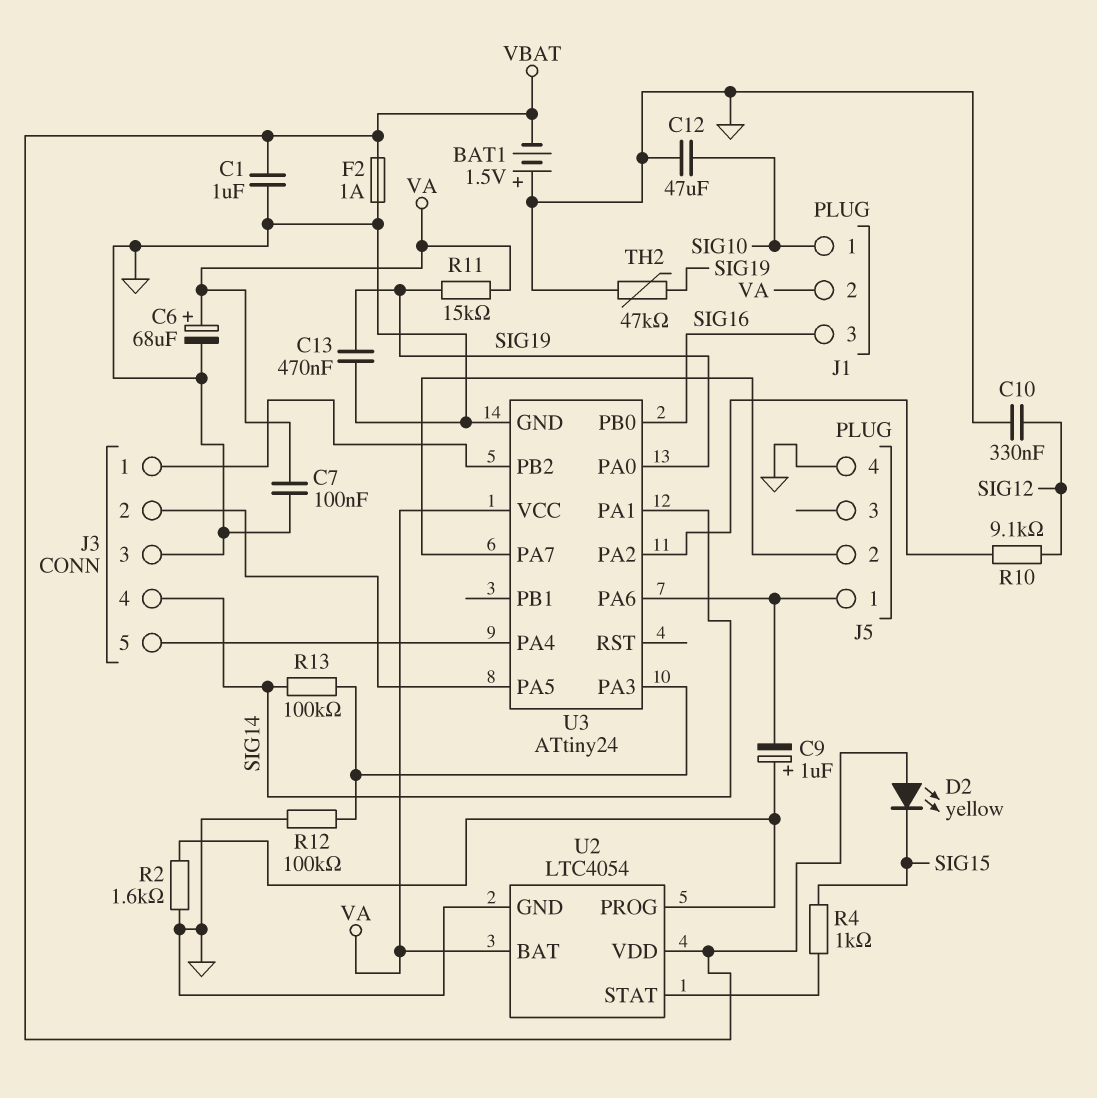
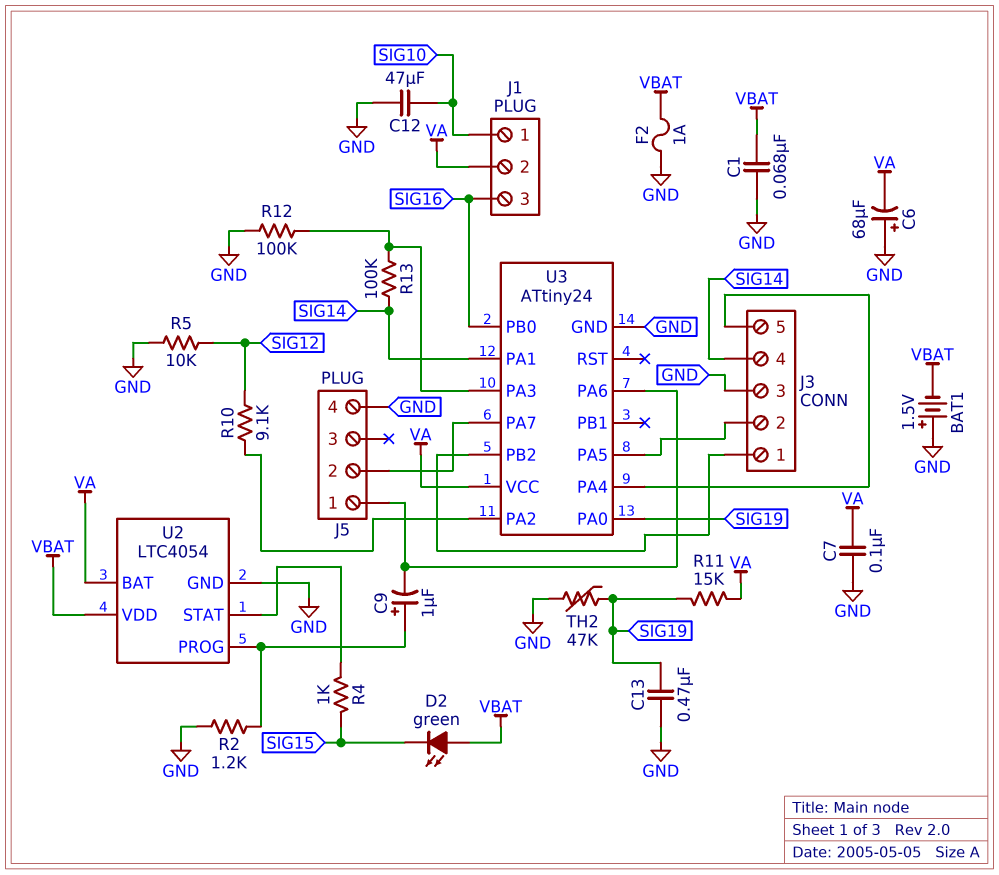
C1: 1uF (GND, VBAT) -> 68nF (GND, VBAT)
C6: 68uF (plus VA, minus GND) -> 68uF (plus GND, minus VA)
C10: 330nF (GND, SIG12) -> none
D2: LED yellow (A VBAT, K SIG15) -> LED green (A VBAT, K SIG15)
R2: 1.6k (GND, U2/PROG) -> 1.2k (GND, U2/PROG)
R5: none -> 10k (GND, SIG12)

